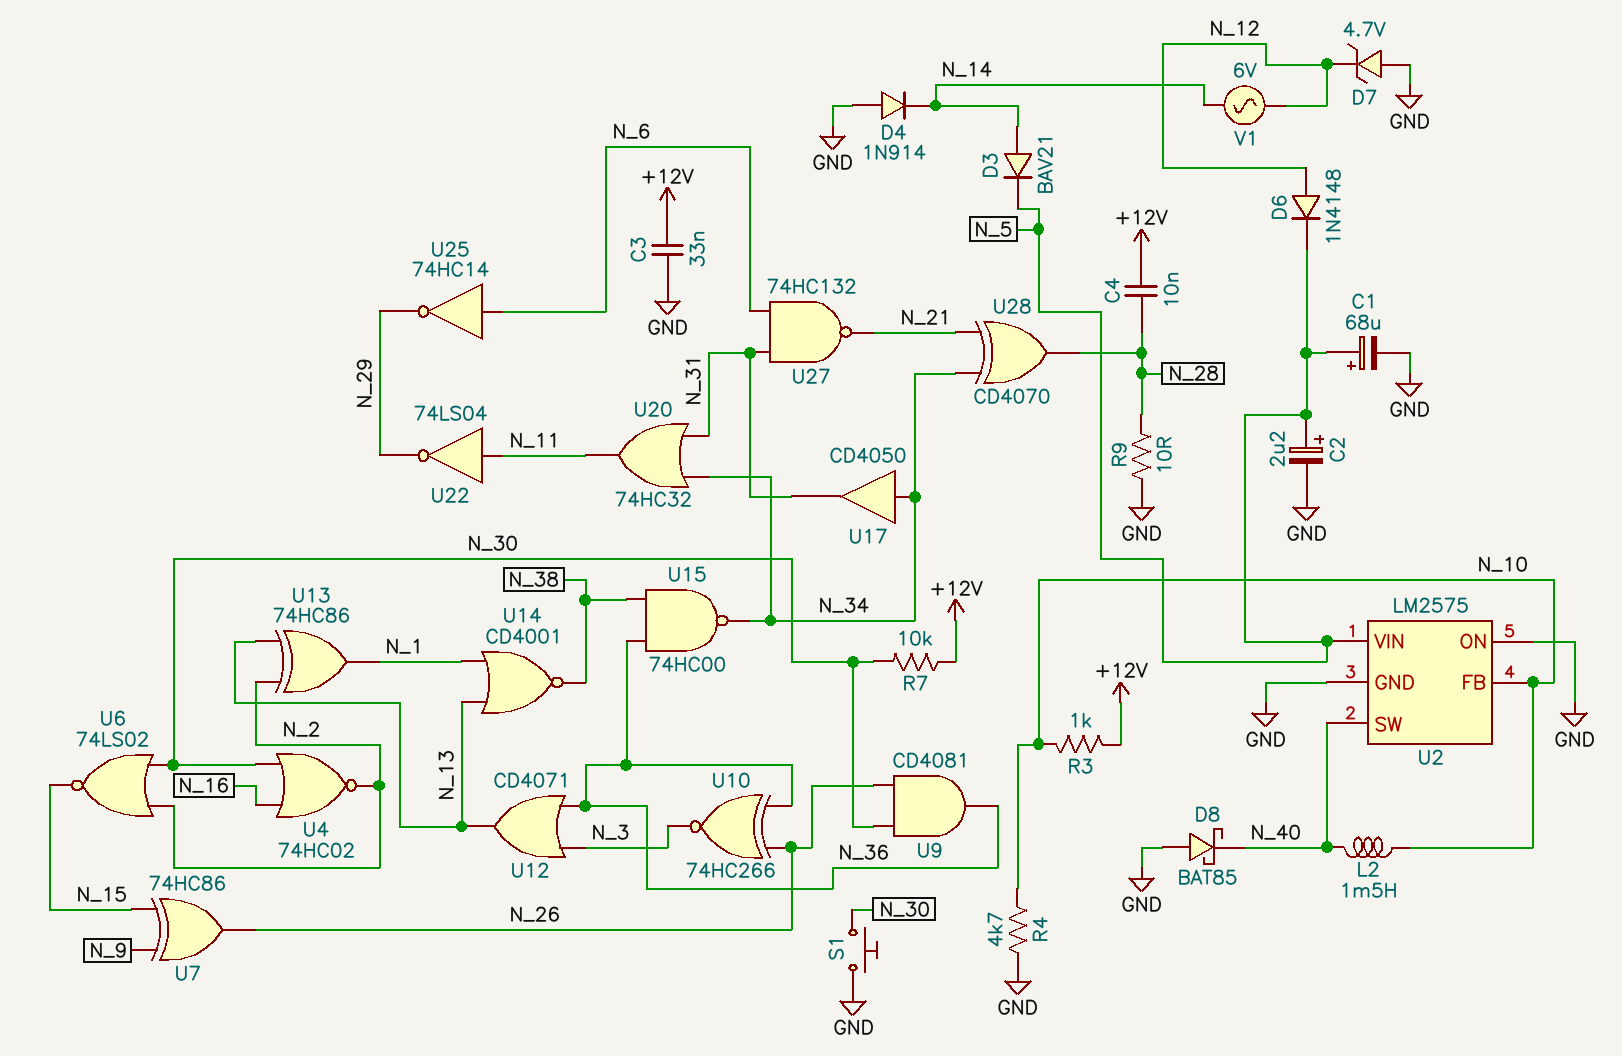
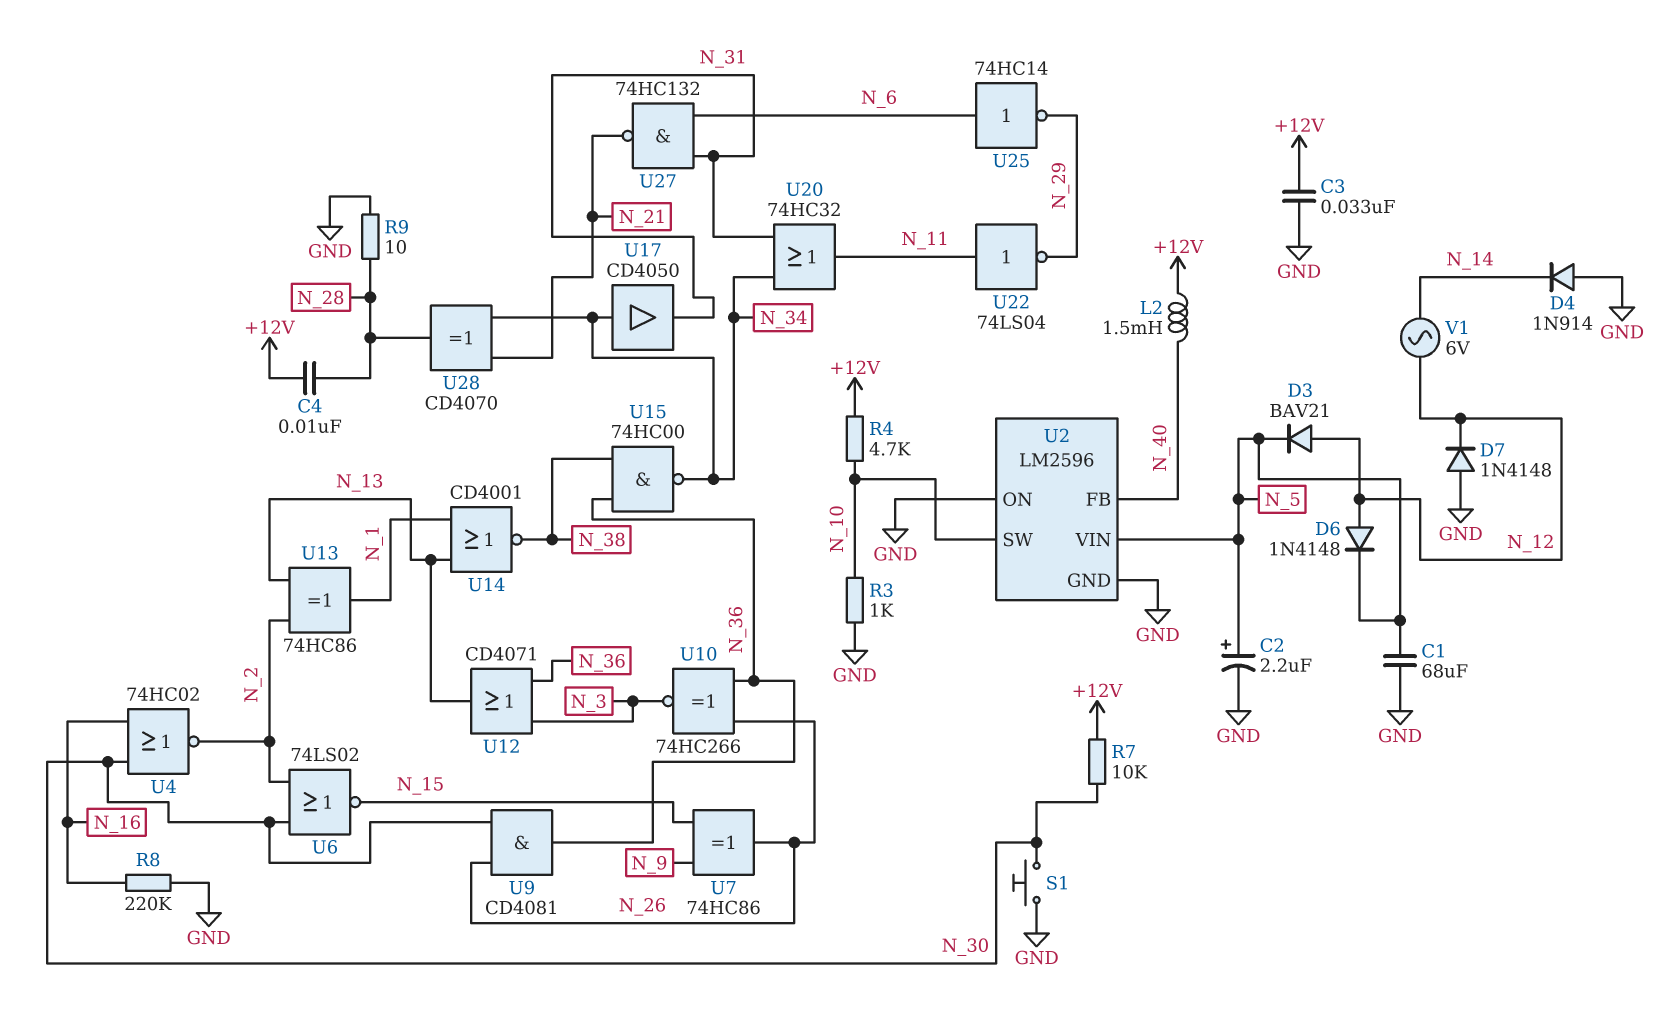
C1: 68uF (plus N_5, minus GND) -> 68uF (GND, N_5)
D3: diode BAV21 (A N_14, K N_5) -> diode BAV21 (A N_12, K N_5)
D7: zener 4.7V (A GND, K N_12) -> diode 1N4148 (A GND, K N_12)
D8: schottky BAT85 (A GND, K N_40) -> none
L2: 1.5mH (N_10, N_40) -> 1.5mH (+12V, N_40)
R3: 1k (+12V, N_10) -> 1k (GND, N_10)
R4: 4.7k (GND, N_10) -> 4.7k (+12V, N_10)
R8: none -> 220k (GND, N_16)
U2: LM2575 -> LM2596
U2 pin FB: N_10 -> N_40
U2 pin SW: N_40 -> N_10

